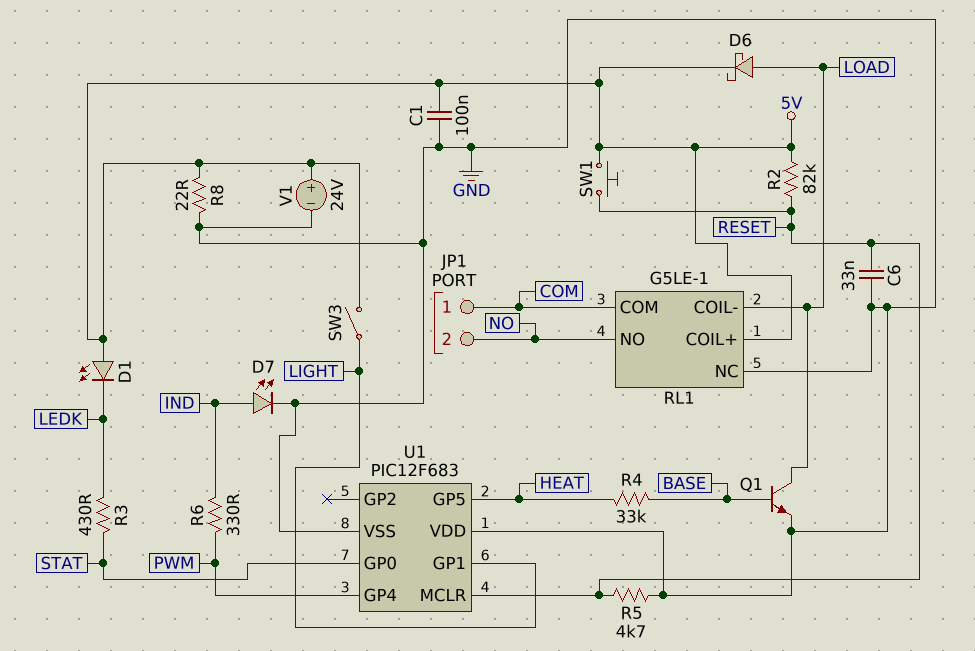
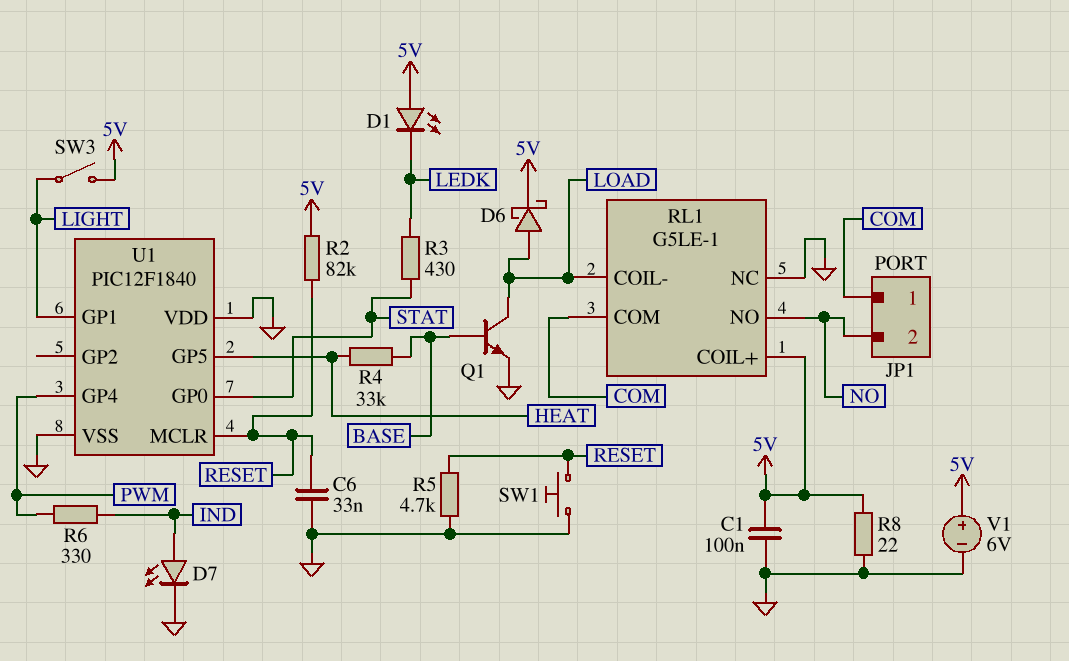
SW1: button (5V, RESET) -> button (GND, RESET)
U1: PIC12F683 -> PIC12F1840
V1: 24V (plus 5V, minus GND) -> 6V (plus 5V, minus GND)

